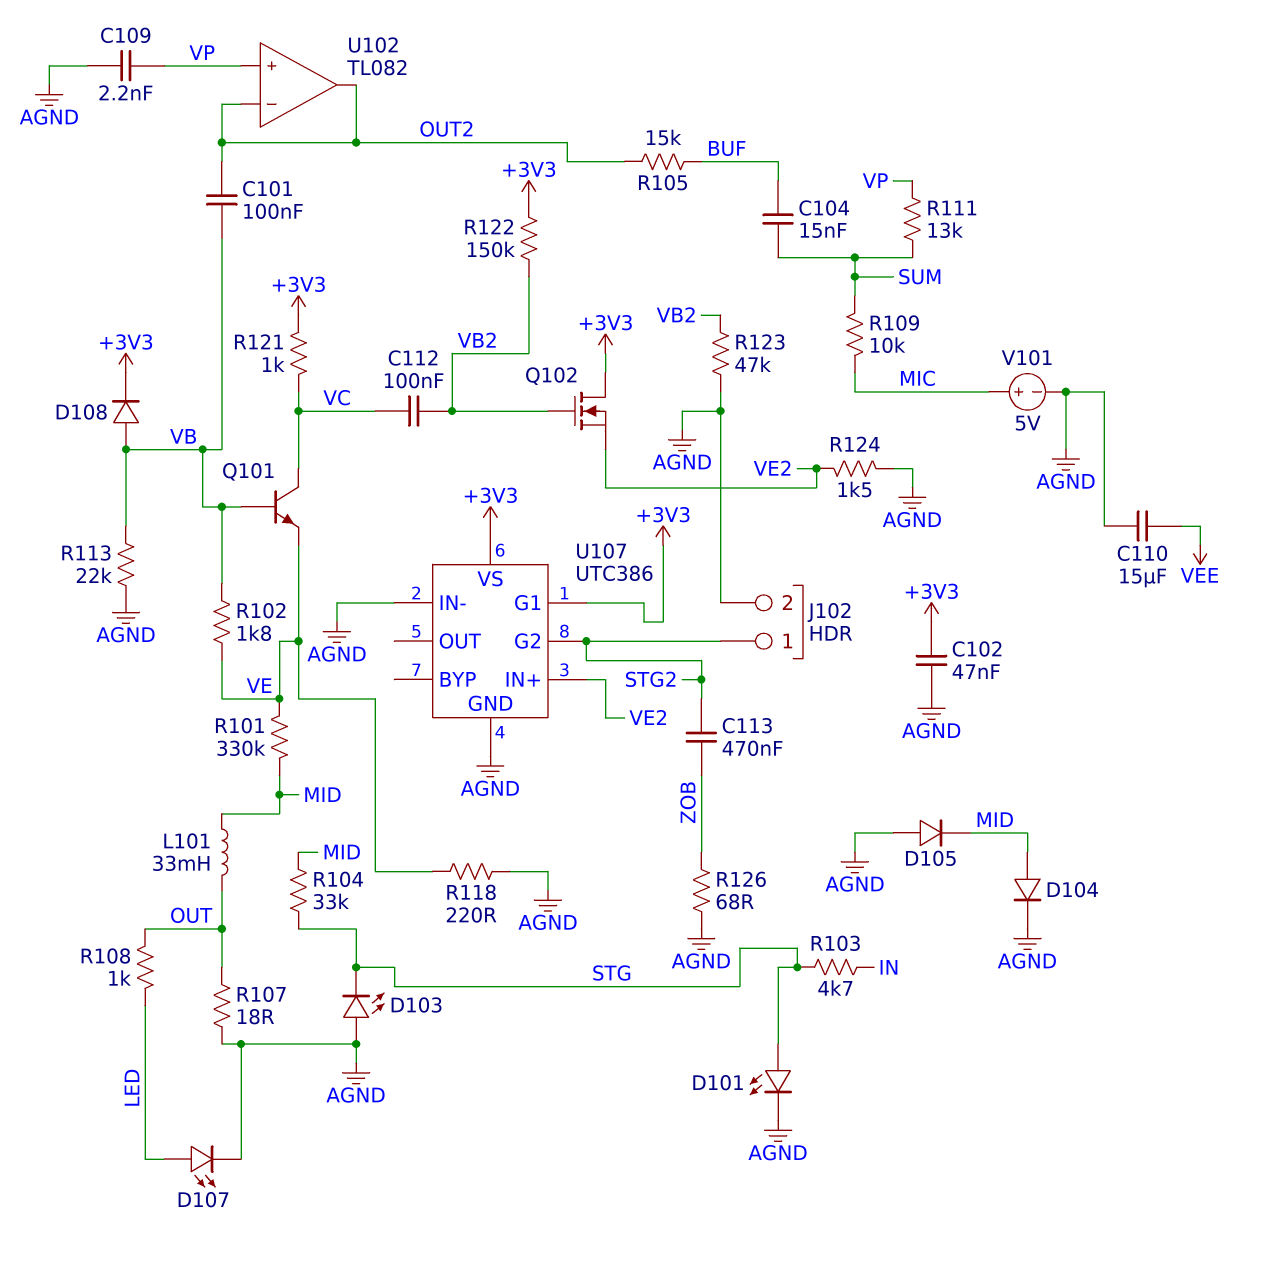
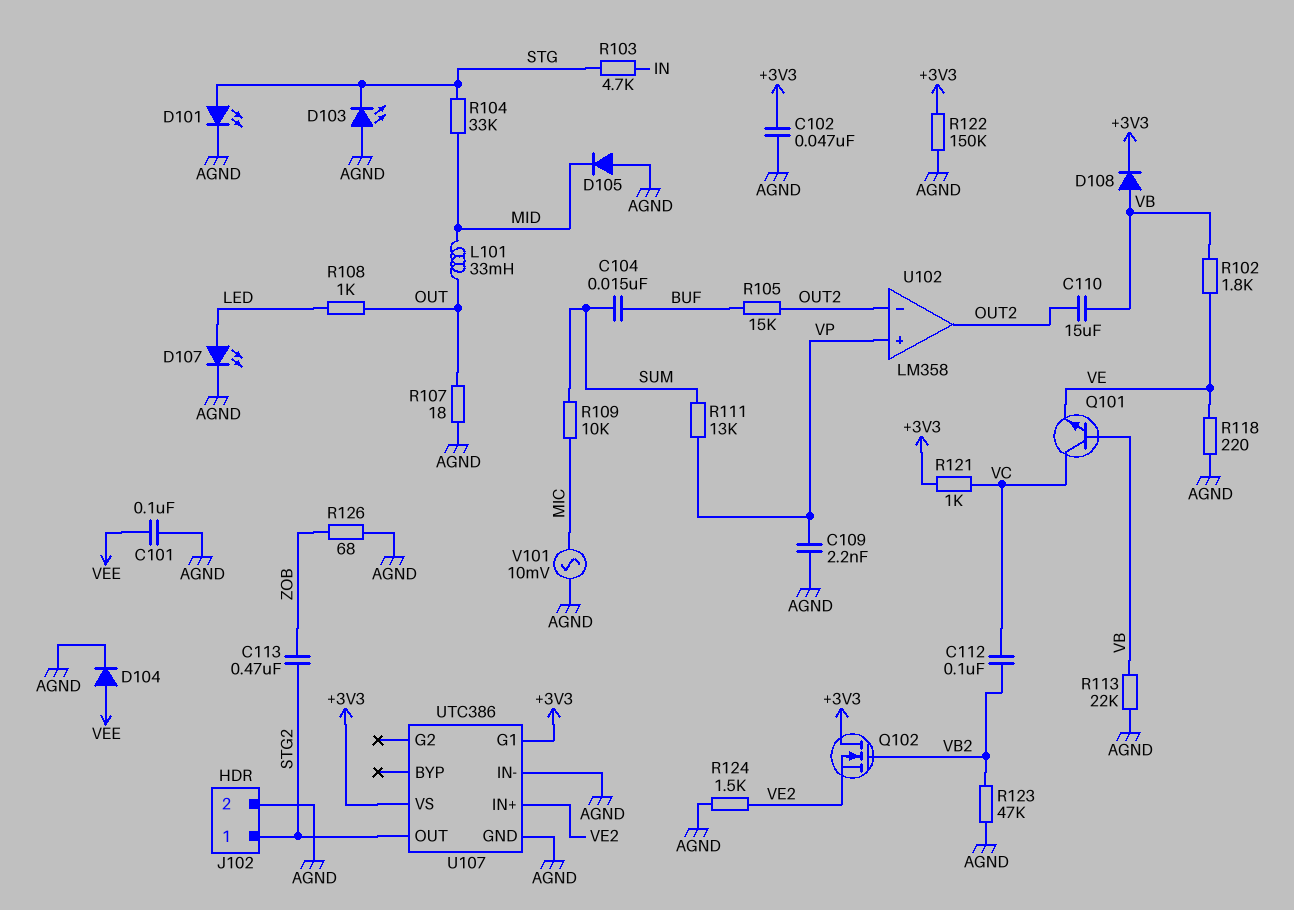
C101: 100nF (OUT2, VB) -> 100nF (AGND, VEE)
C110: 15uF (AGND, VEE) -> 15uF (OUT2, VB)
D104: diode (A MID, K AGND) -> diode (A VEE, K AGND)
R101: 330k (MID, VE) -> none
R122: 150k (+3V3, VB2) -> 150k (+3V3, AGND)
U102: TL082 -> LM358
U107 pin G2: STG2 -> none
U107 pin OUT: none -> STG2
V101: 5V (plus MIC, minus AGND) -> AC 10mV (AGND, MIC)

